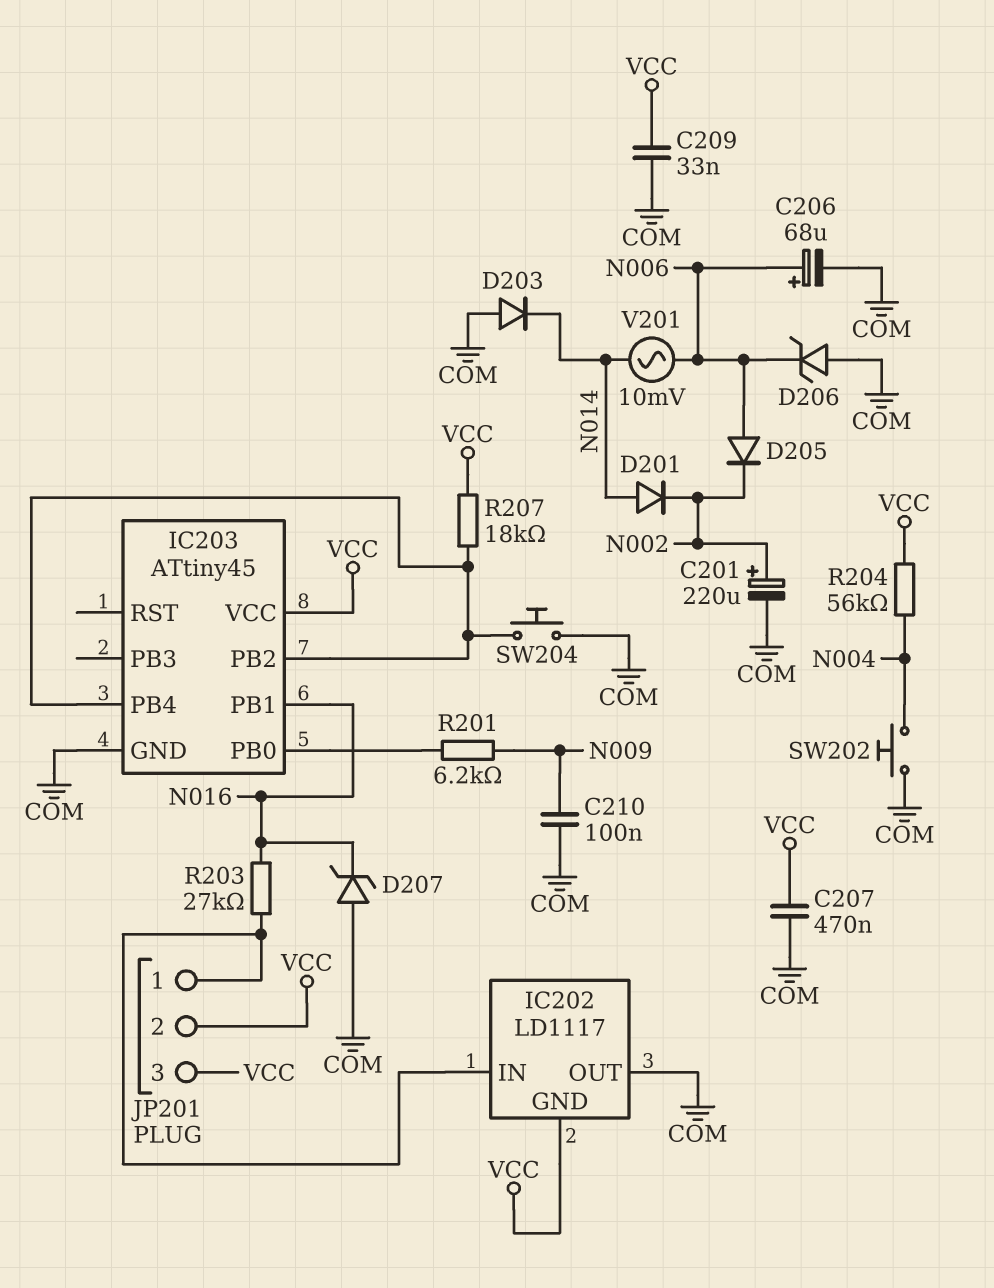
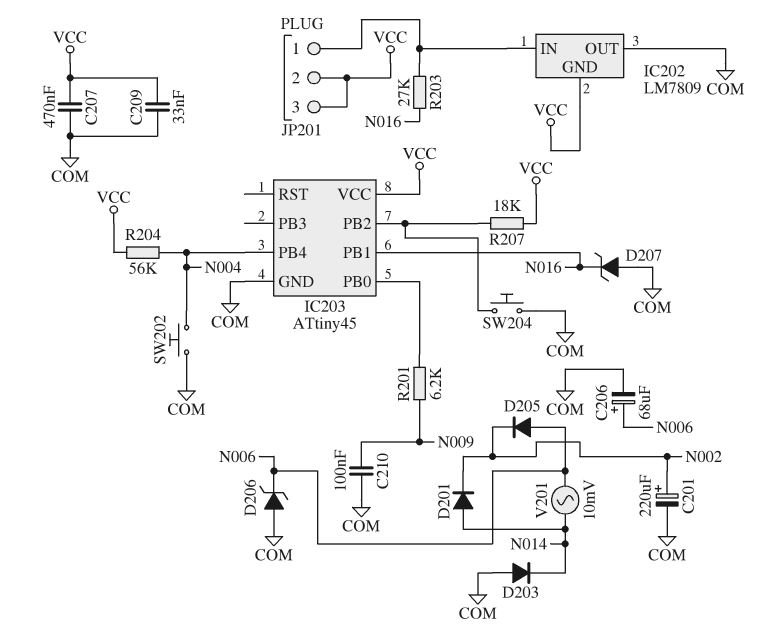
IC202: LD1117 -> LM7809
IC203 pin PB4: IC203/PB2 -> N004

